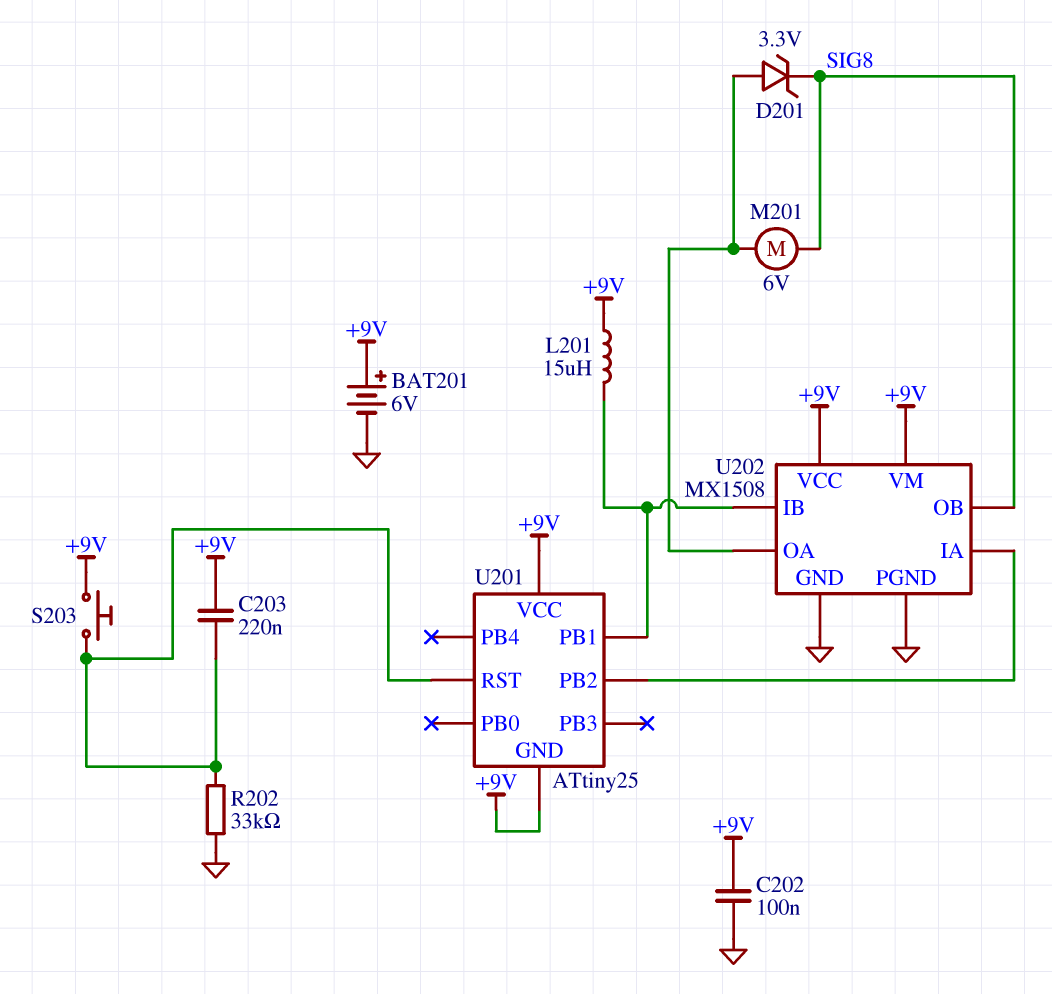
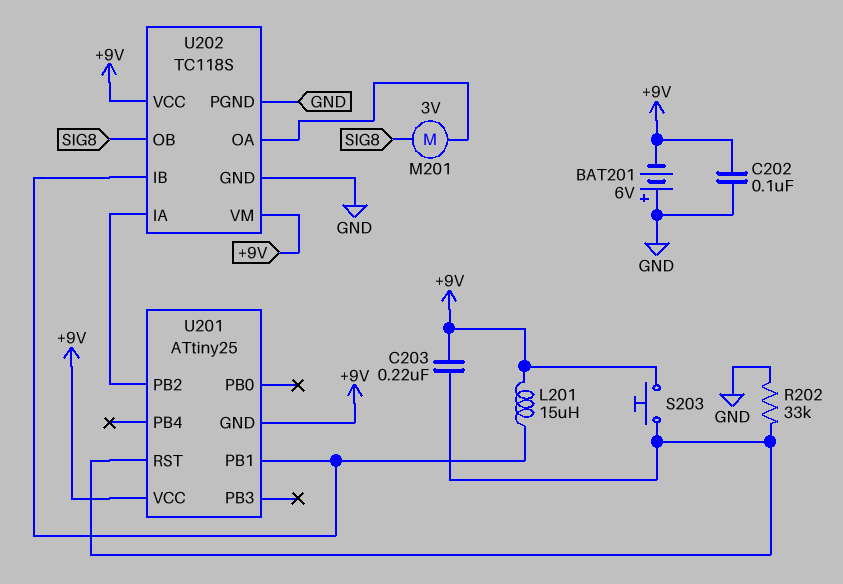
BAT201: 6V (plus +9V, minus GND) -> 6V (plus GND, minus +9V)
D201: zener 3.3V (A U202/OA, K SIG8) -> none
M201: motor 6V (SIG8, U202/OA) -> motor 3V (SIG8, U202/OA)
U202: MX1508 -> TC118S

